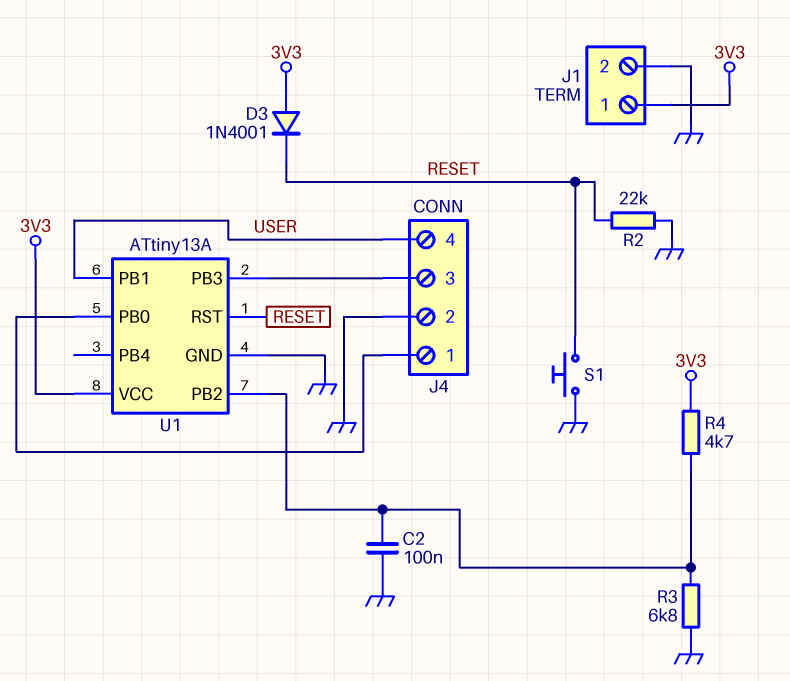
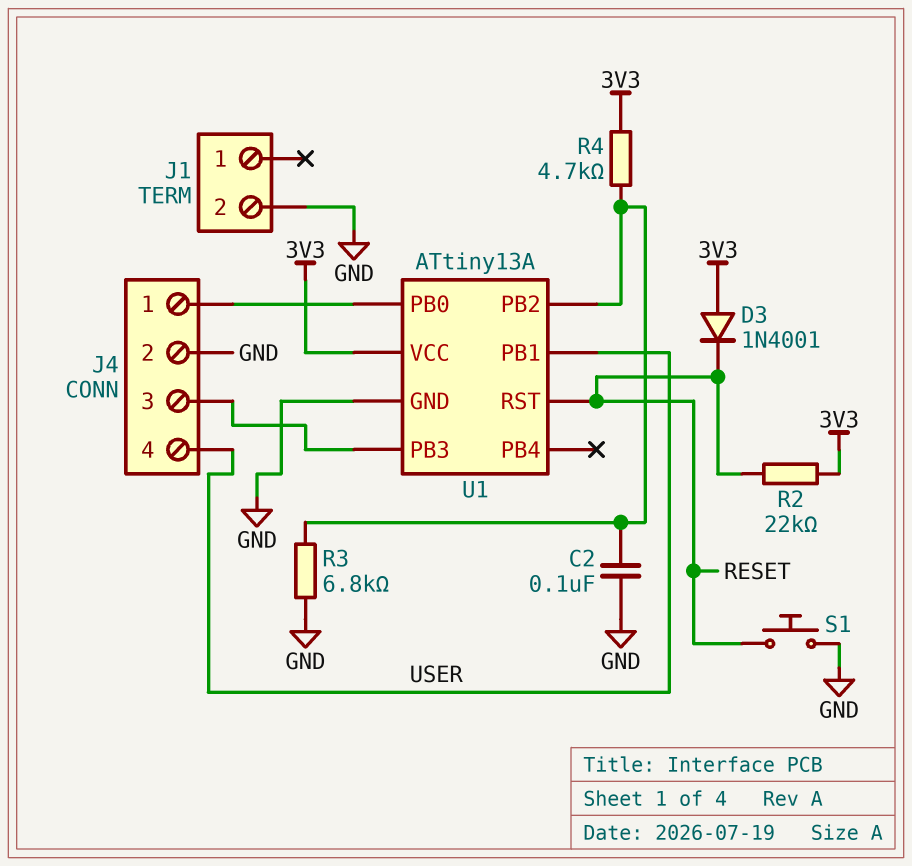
J1 pin 1: 3V3 -> none
R2: 22k (GND, RESET) -> 22k (3V3, RESET)

